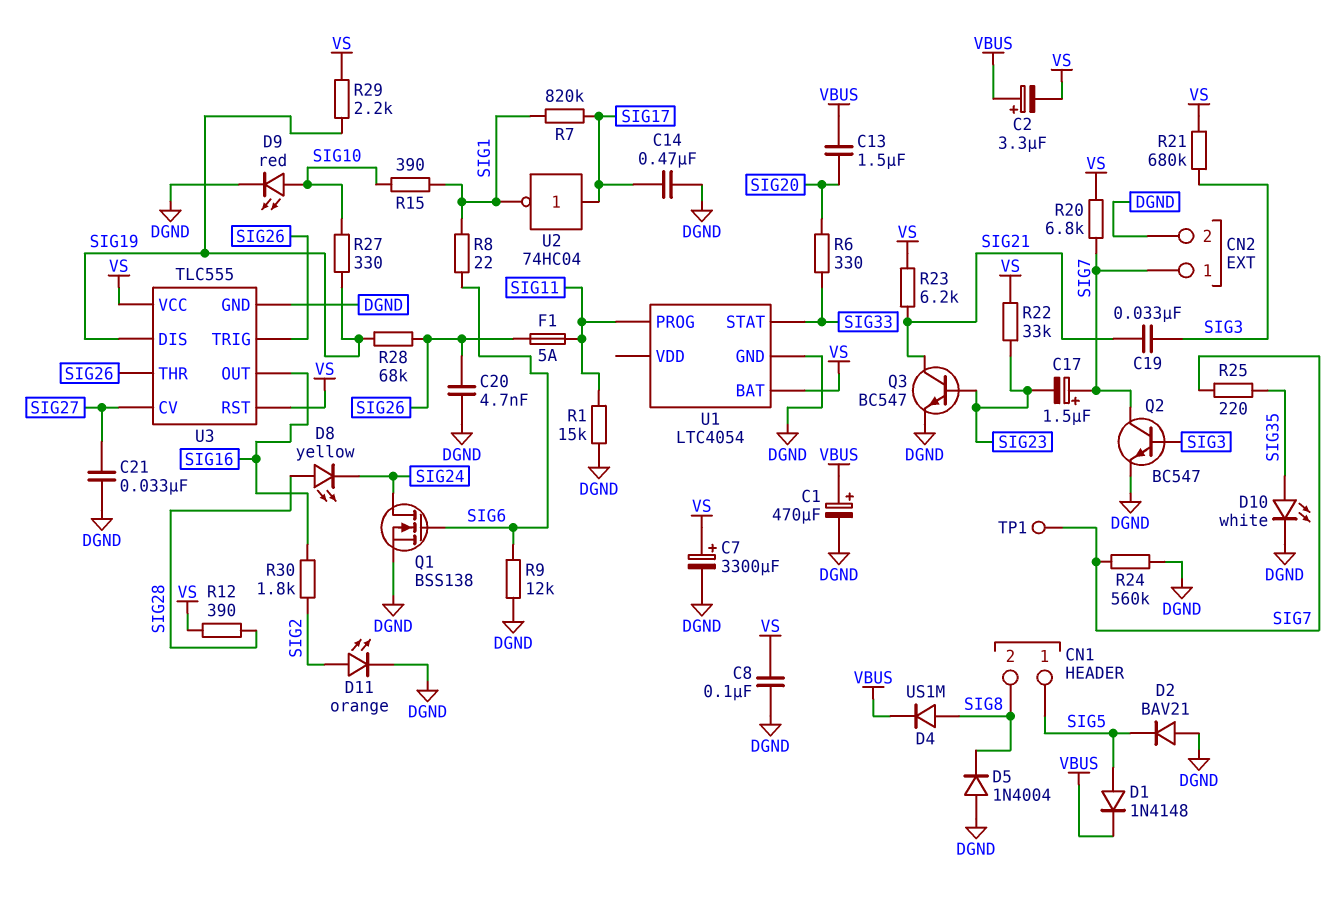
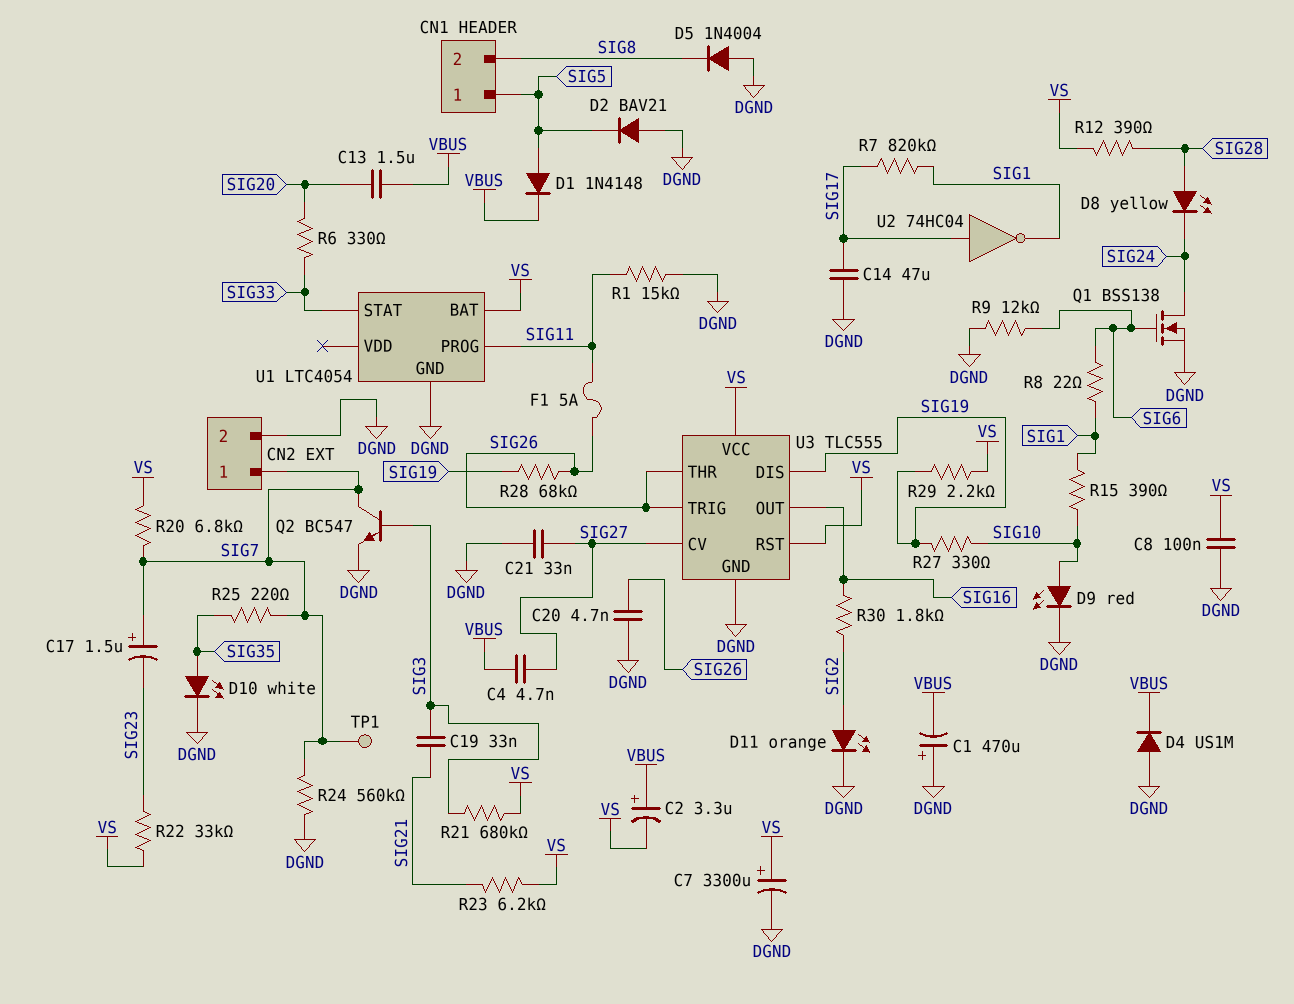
C1: 470uF (plus VBUS, minus DGND) -> 470uF (plus DGND, minus VBUS)
C4: none -> 4.7nF (SIG27, VBUS)
C14: 470nF (DGND, SIG17) -> 47uF (DGND, SIG17)
D4: diode US1M (A SIG8, K VBUS) -> diode US1M (A DGND, K VBUS)
Q3: NPN BC547 (B SIG23, C SIG21, E DGND) -> none

